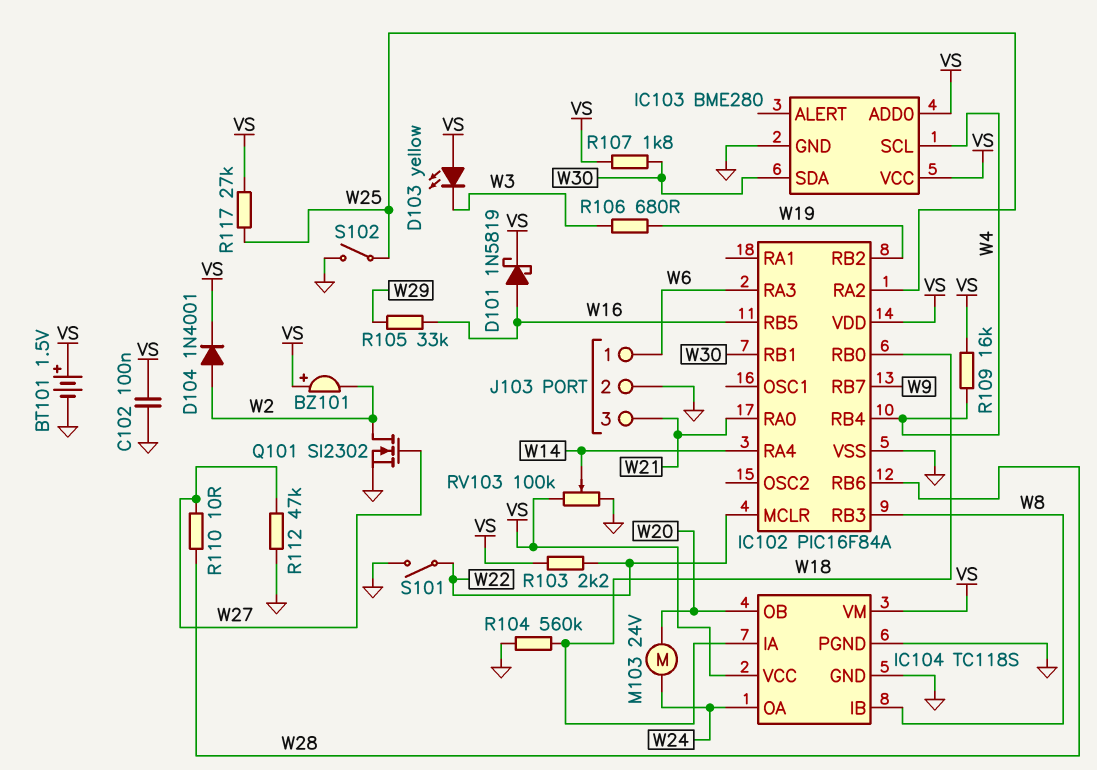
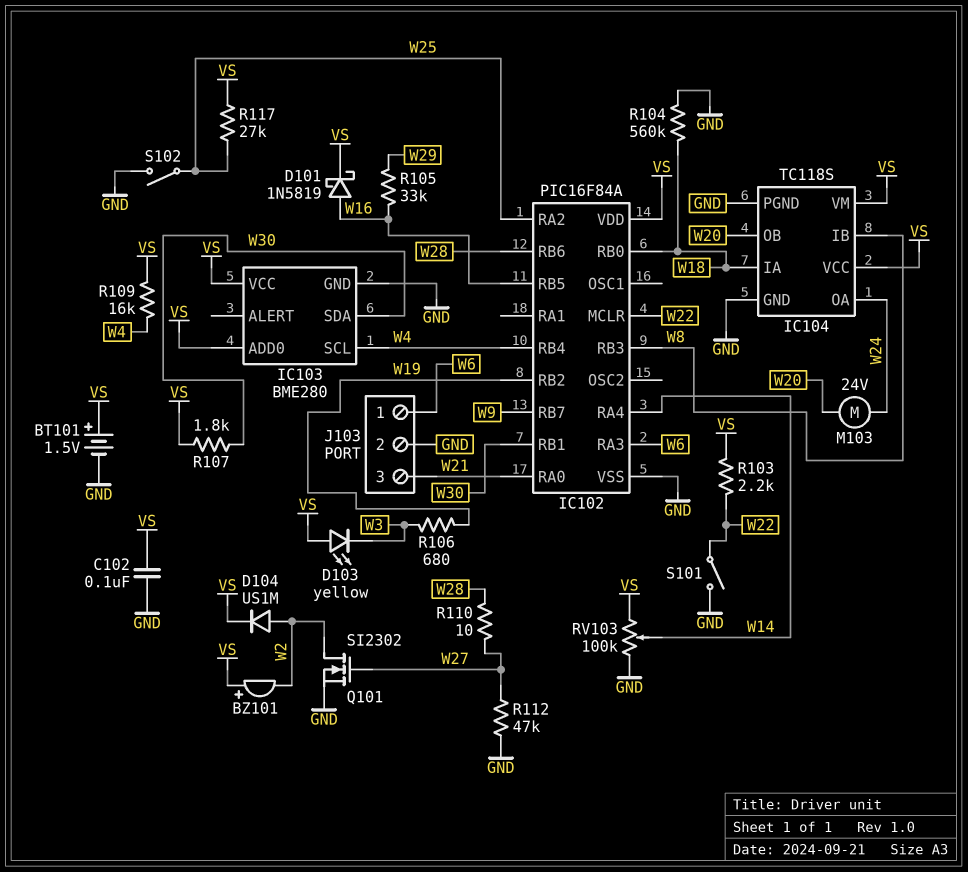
D104: diode 1N4001 (A W2, K VS) -> diode US1M (A W2, K VS)

